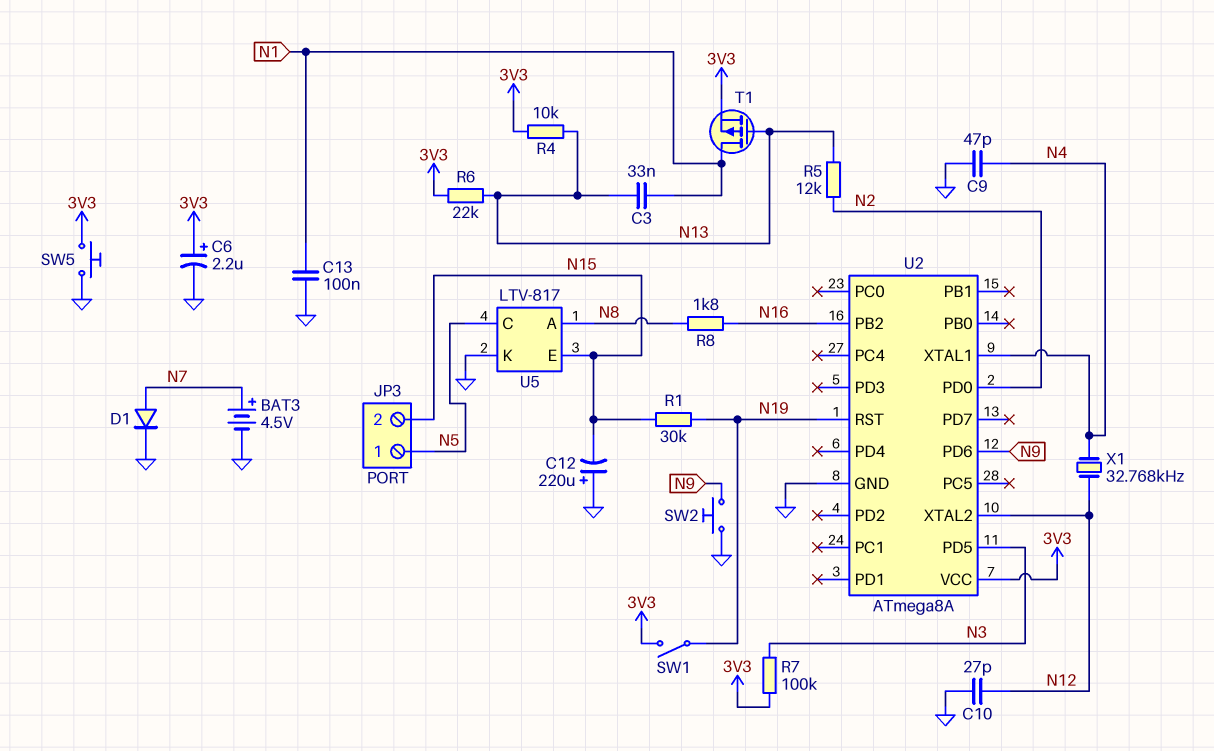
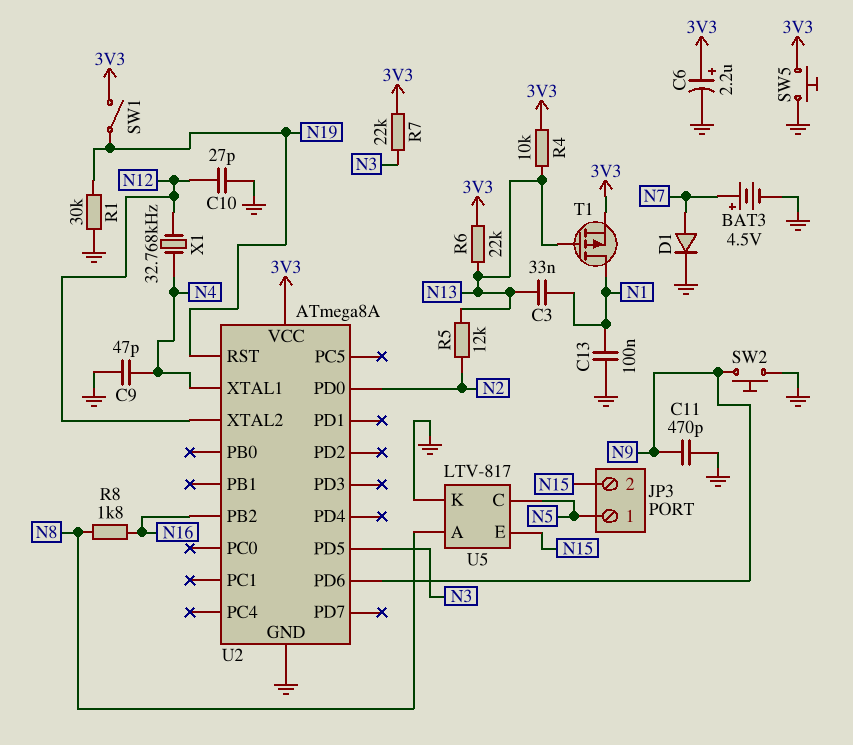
C11: none -> 470pF (GND, N9)
C12: 220uF (plus GND, minus N15) -> none
R1: 30k (N15, N19) -> 30k (GND, N19)
R7: 100k (3V3, N3) -> 22k (3V3, N3)

